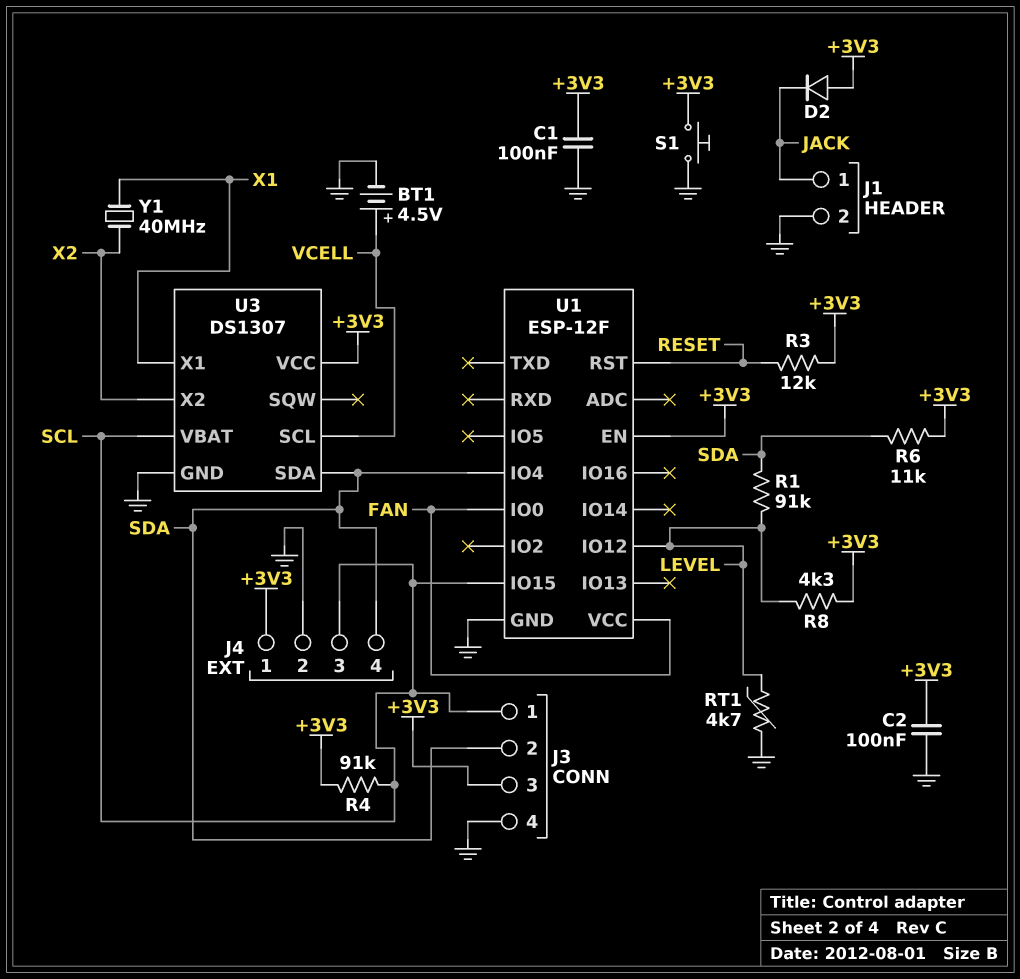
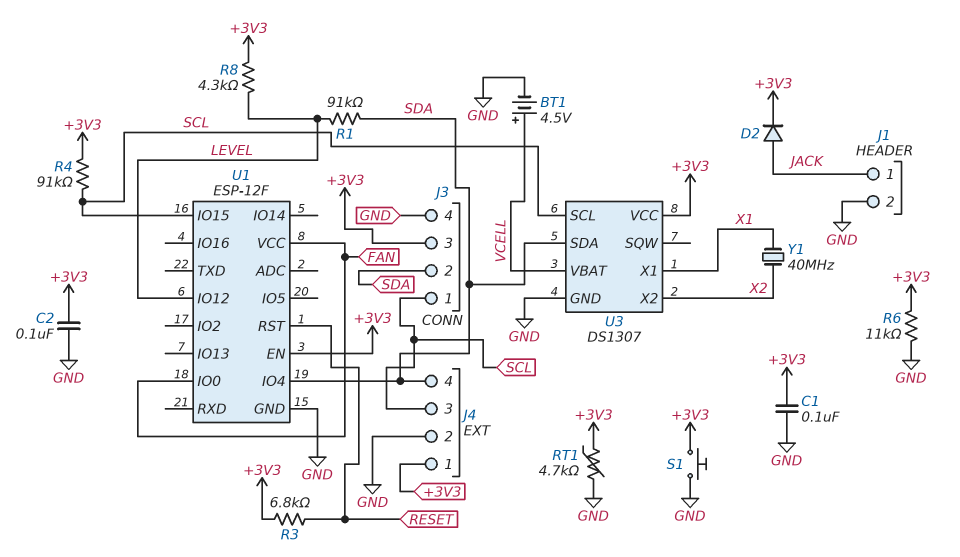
D2: diode (A +3V3, K JACK) -> diode (A JACK, K +3V3)
R3: 12k (+3V3, RESET) -> 6.8k (+3V3, RESET)
R6: 11k (+3V3, SDA) -> 11k (+3V3, GND)
RT1: 4.7k (GND, LEVEL) -> 4.7k (+3V3, GND)
U3 pin SCL: VCELL -> SCL
U3 pin VBAT: SCL -> VCELL

